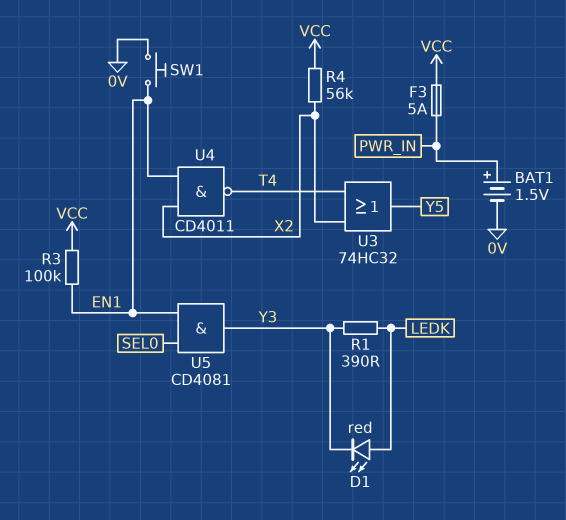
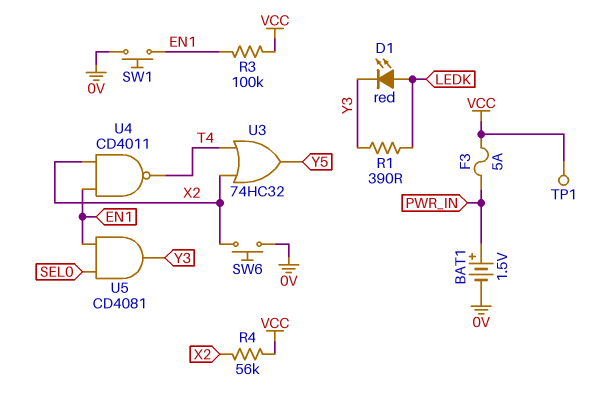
SW6: none -> button (0V, X2)
TP1: none -> test point (VCC)

